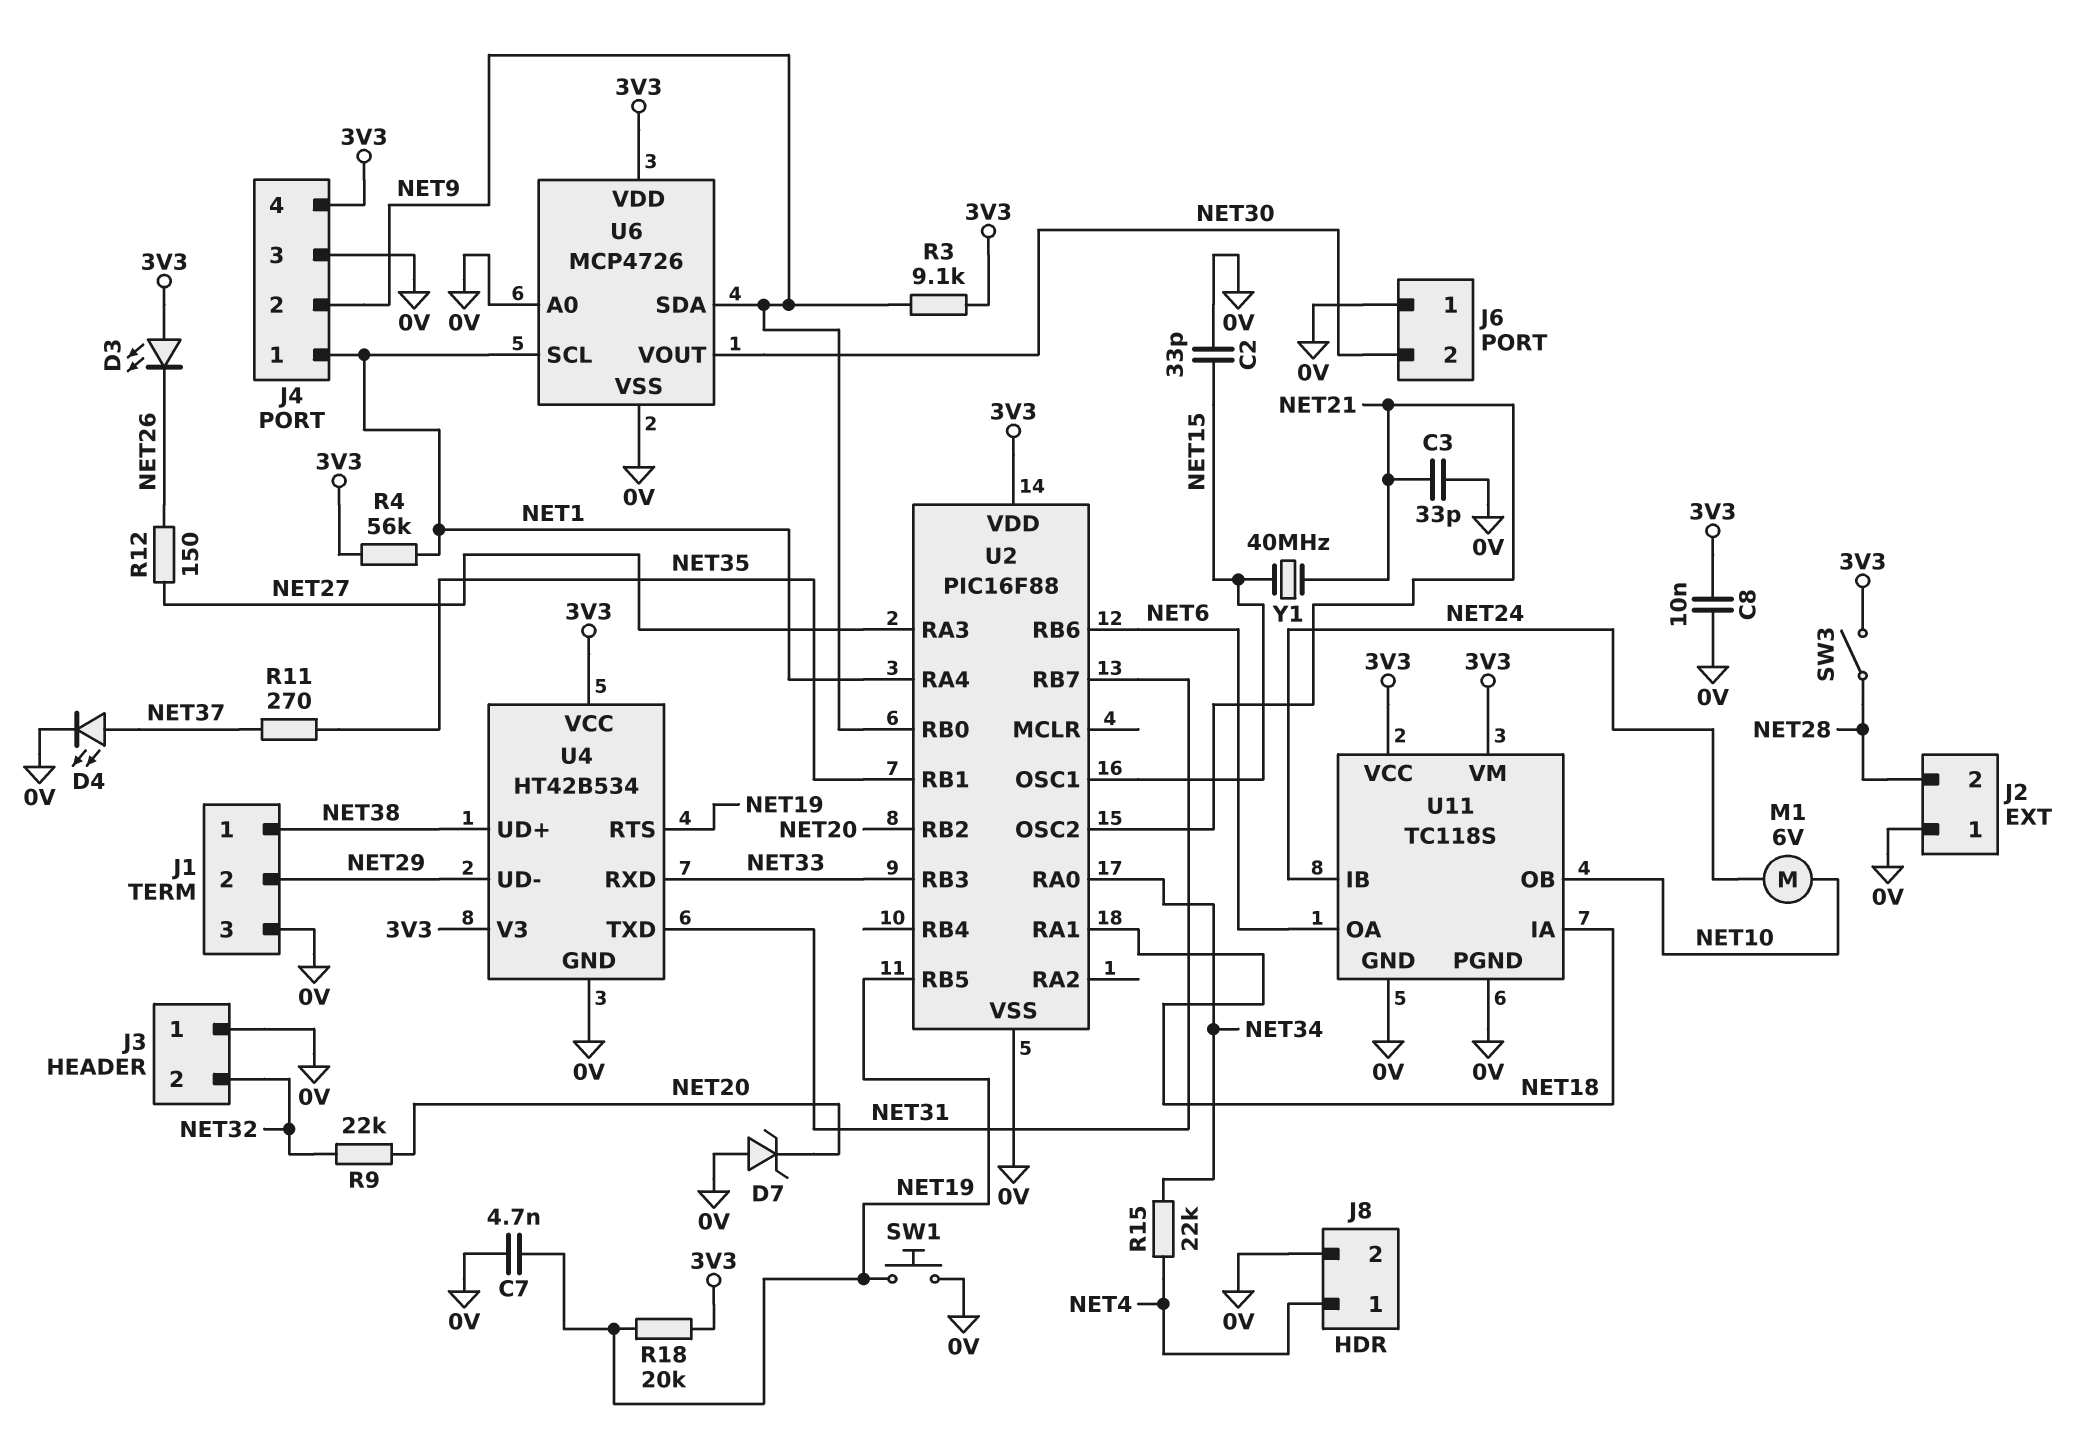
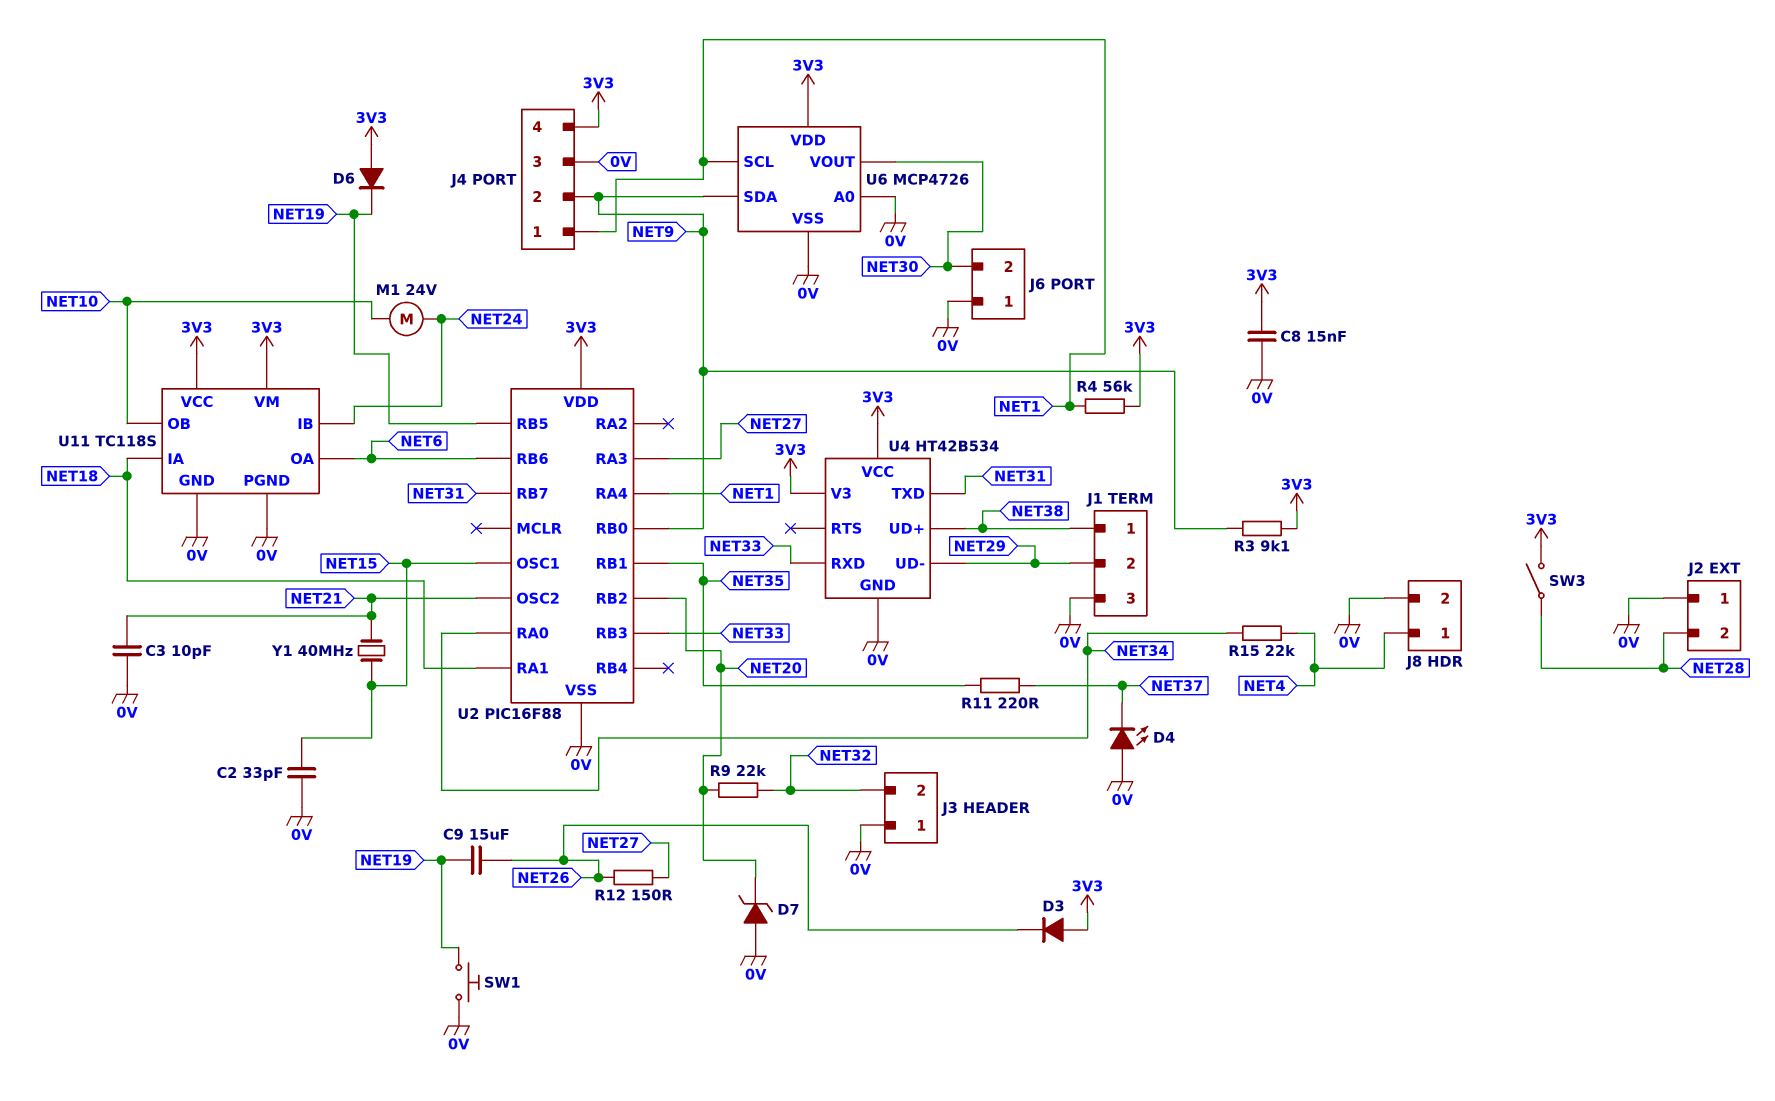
C3: 33pF (0V, NET21) -> 10pF (0V, NET21)
C7: 4.7nF (0V, NET19) -> none
C8: 10nF (0V, 3V3) -> 15nF (0V, 3V3)
C9: none -> 15uF (NET19, NET26)
D3: LED (A 3V3, K NET26) -> diode (A 3V3, K NET26)
D4: LED (A NET37, K 0V) -> LED (A 0V, K NET37)
D6: none -> diode (A 3V3, K NET19)
M1: motor 6V (NET10, NET24) -> motor 24V (NET10, NET24)
R11: 270 (NET35, NET37) -> 220 (NET35, NET37)
R18: 20k (3V3, NET19) -> none
U4 pin RTS: NET19 -> none

